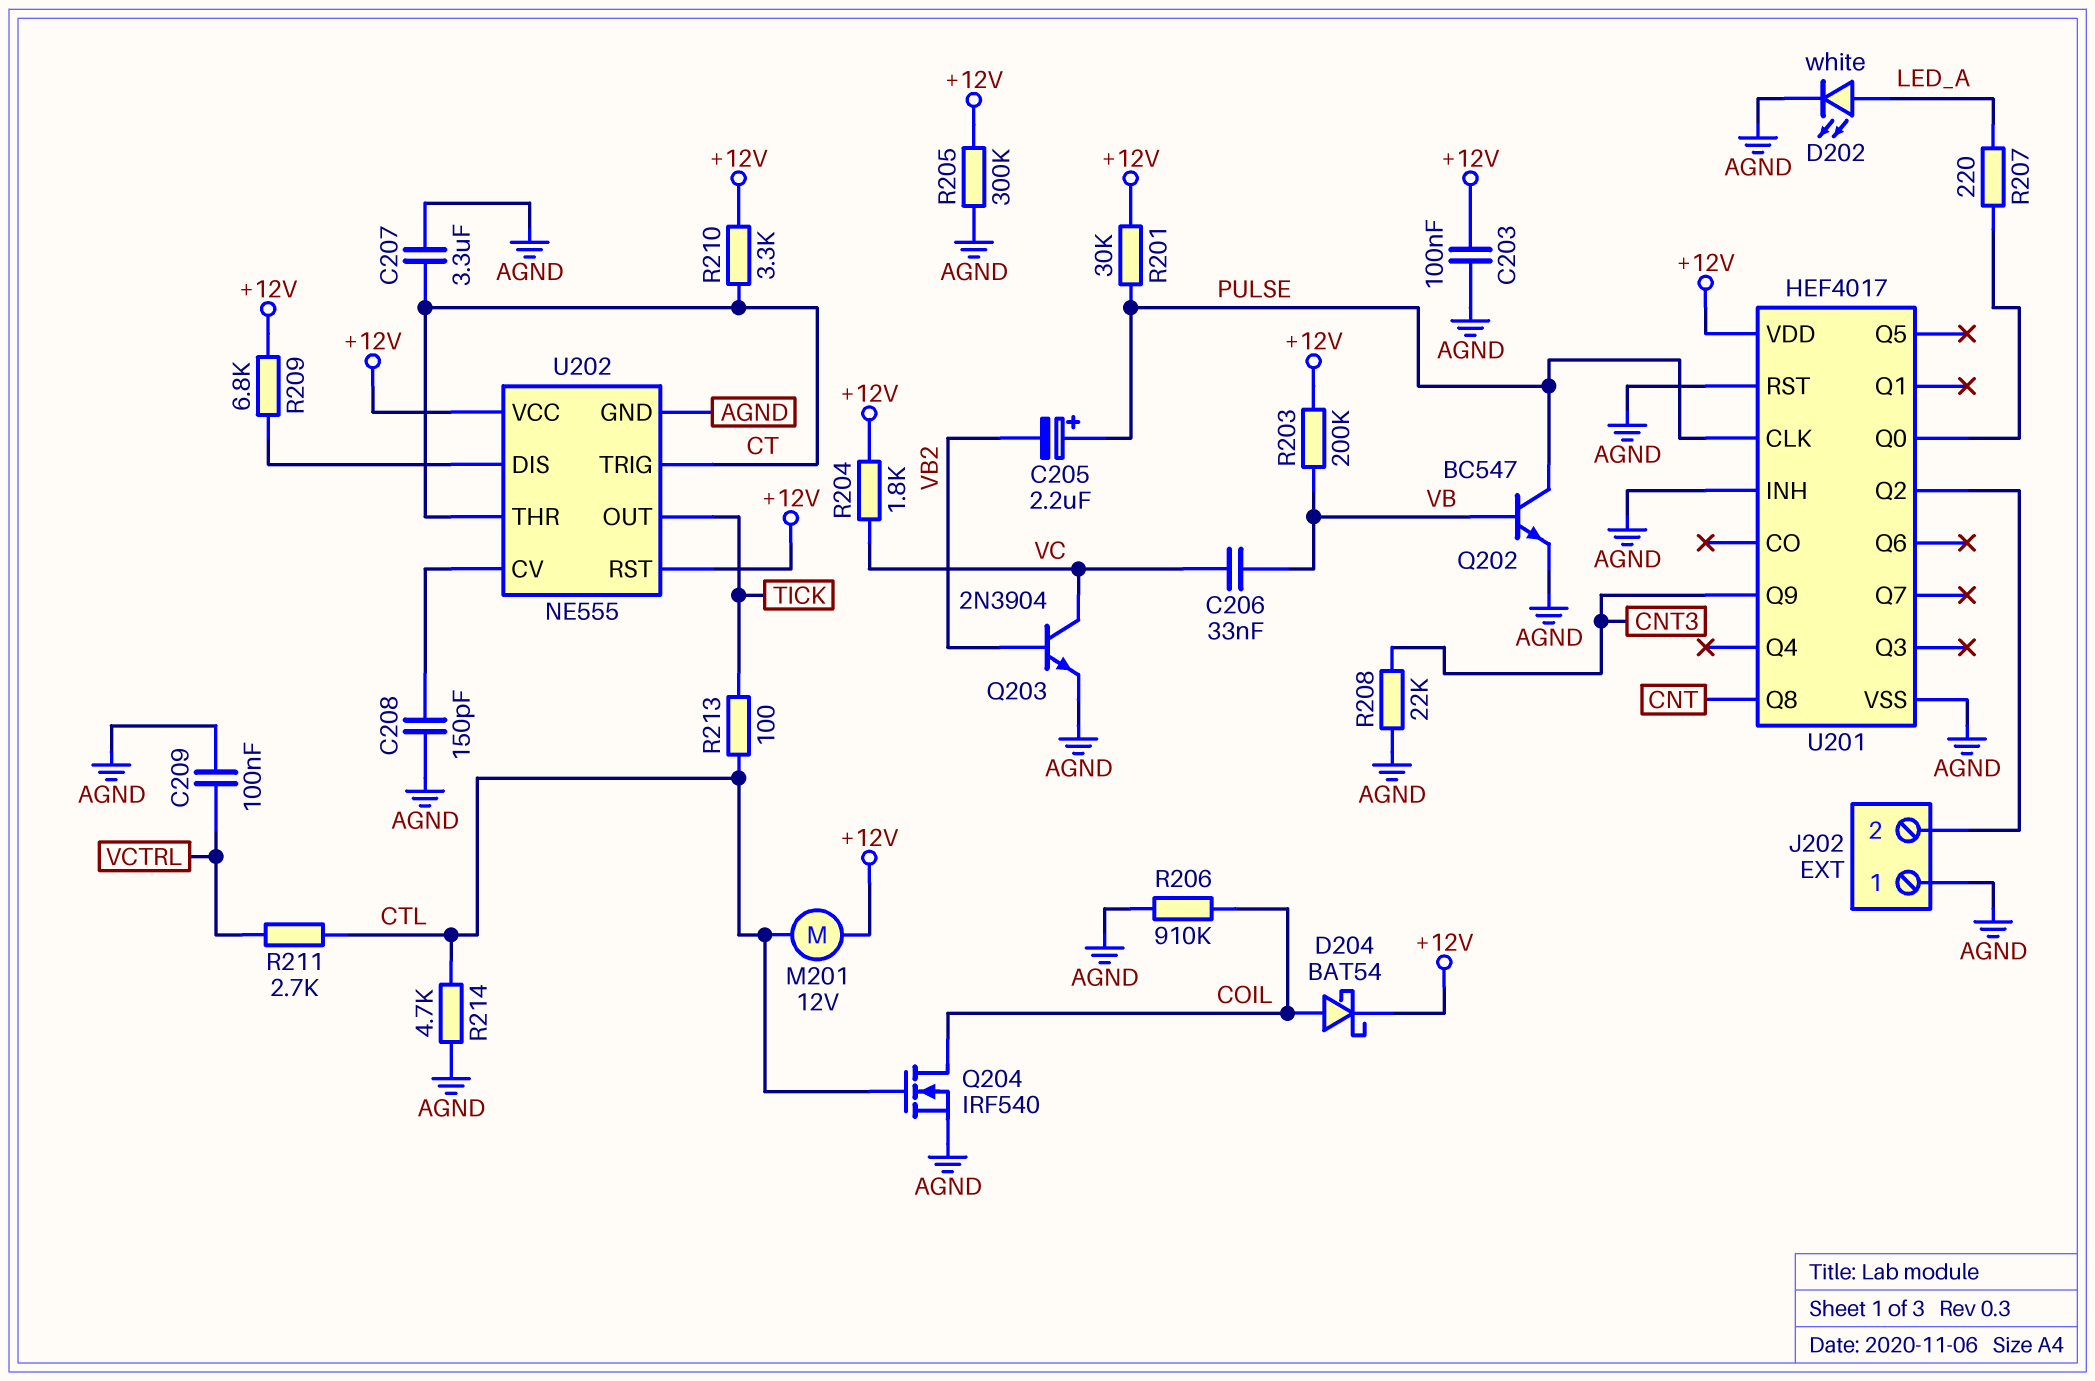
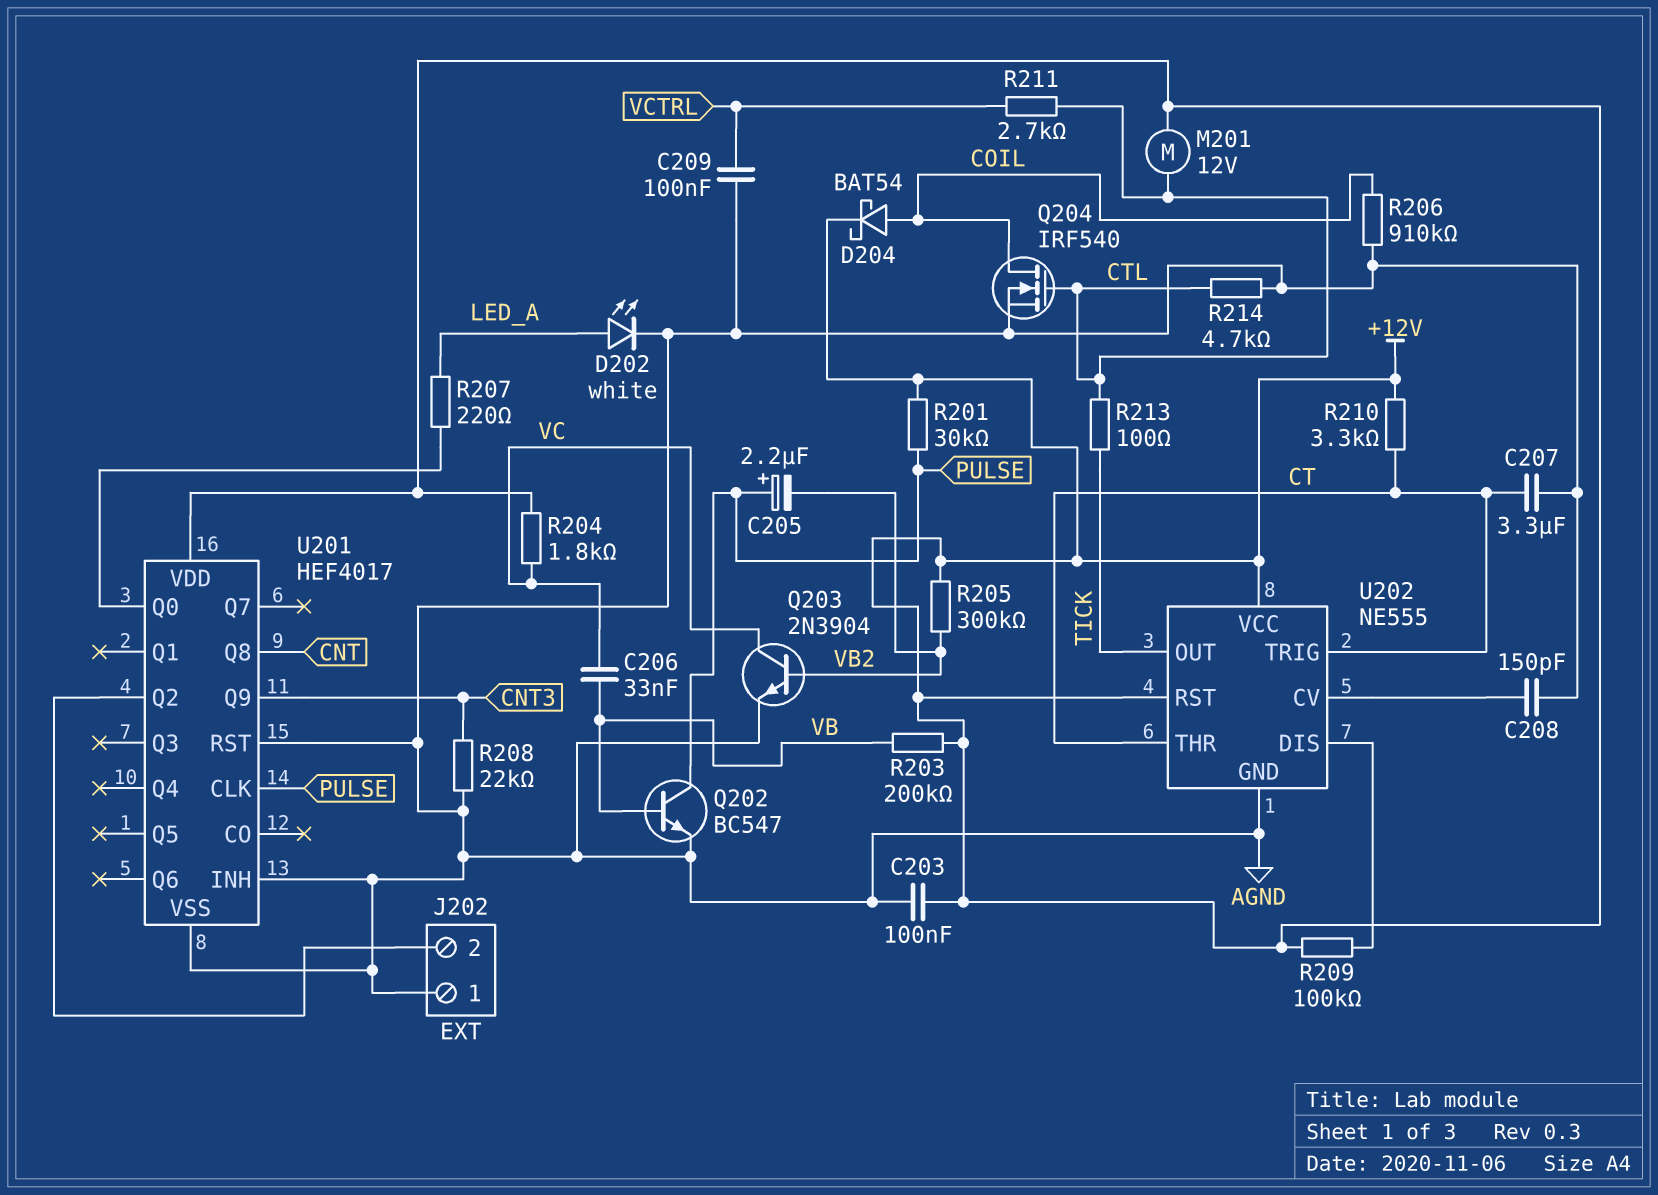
R205: 300k (+12V, AGND) -> 300k (+12V, VB2)
R209: 6.8k (+12V, U202/DIS) -> 100k (+12V, U202/DIS)

